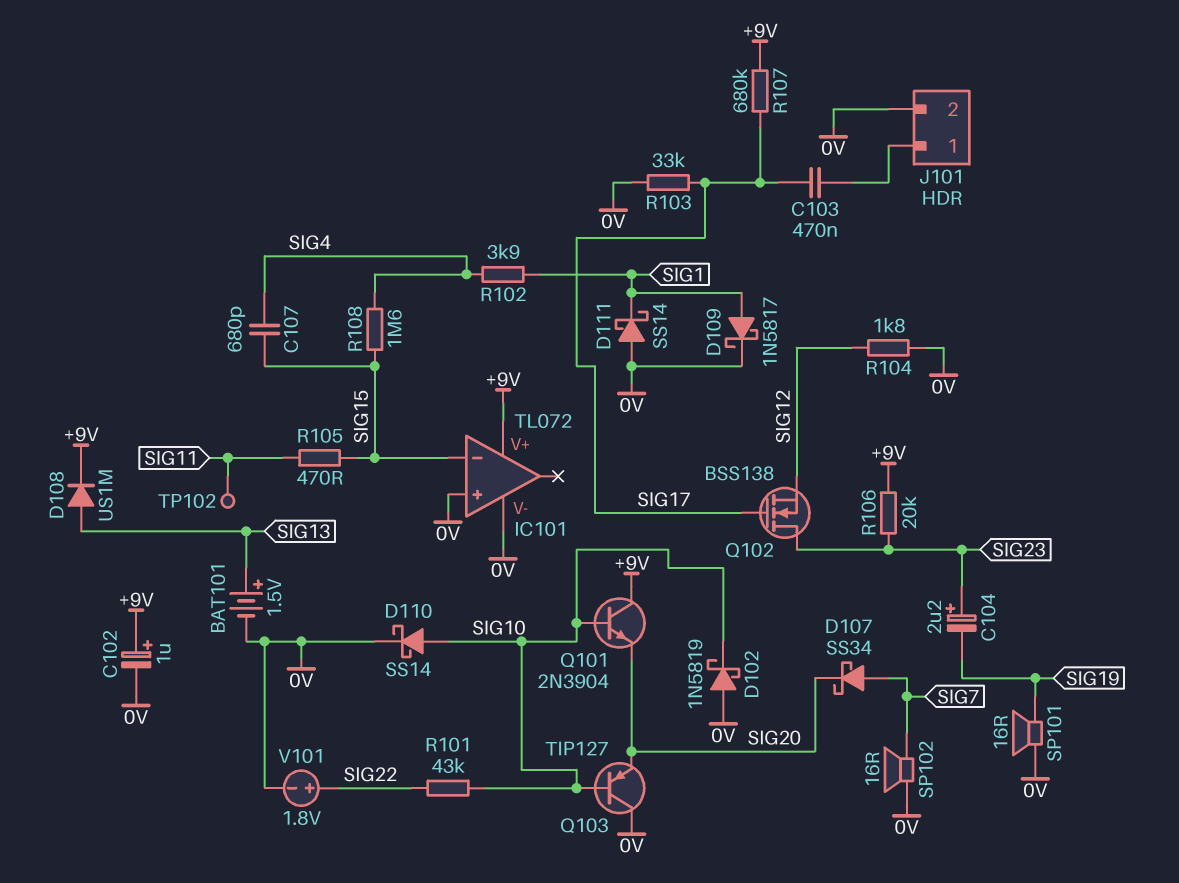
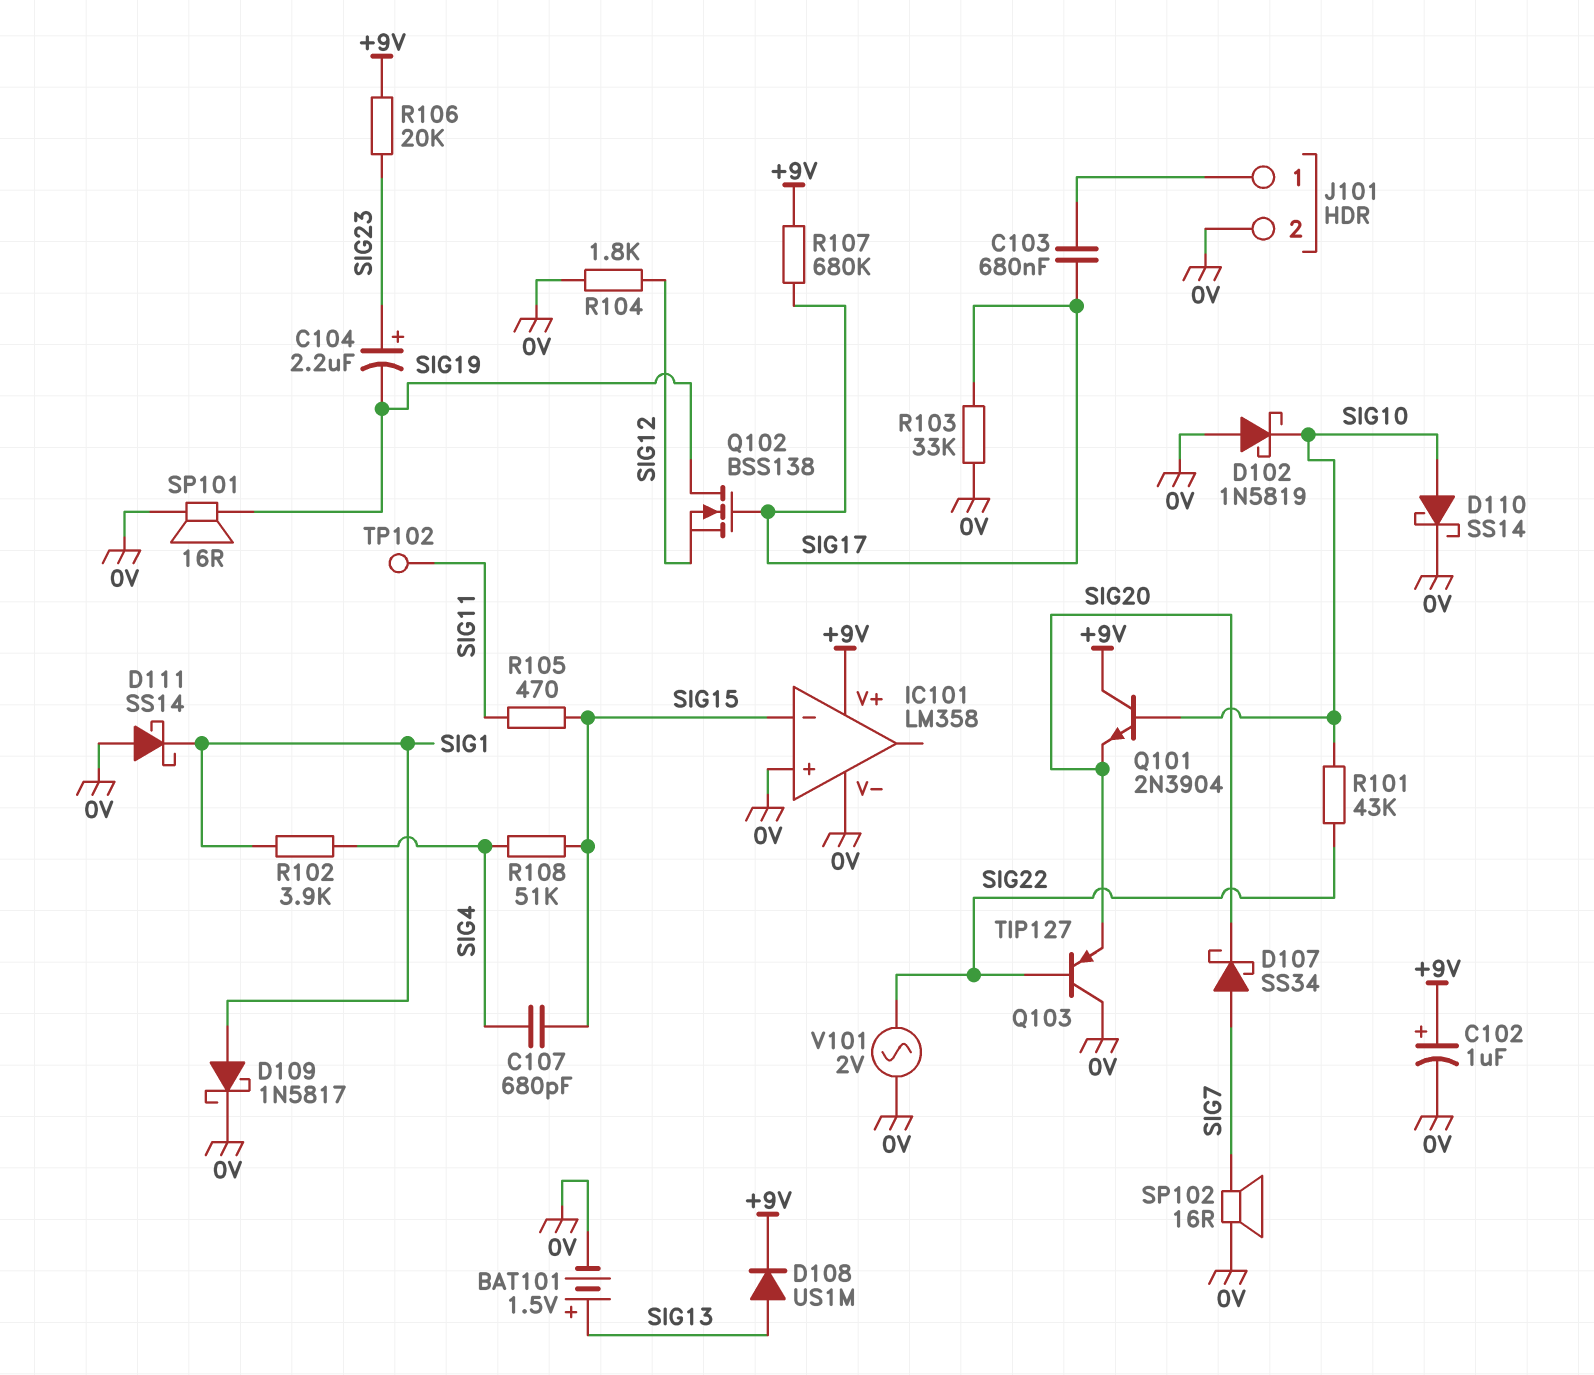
C103: 470nF (J101/1, SIG17) -> 680nF (J101/1, SIG17)
IC101: TL072 -> LM358
Q102: NMOS BSS138 (G SIG17, D SIG23, S SIG12) -> NMOS BSS138 (G SIG17, D SIG19, S SIG12)
Q103: PNP TIP127 (B SIG10, C 0V, E SIG20) -> PNP TIP127 (B SIG22, C 0V, E SIG20)
R108: 1.6M (SIG4, SIG15) -> 51k (SIG4, SIG15)
V101: 1.8V (plus SIG22, minus 0V) -> AC 2V (0V, SIG22)

